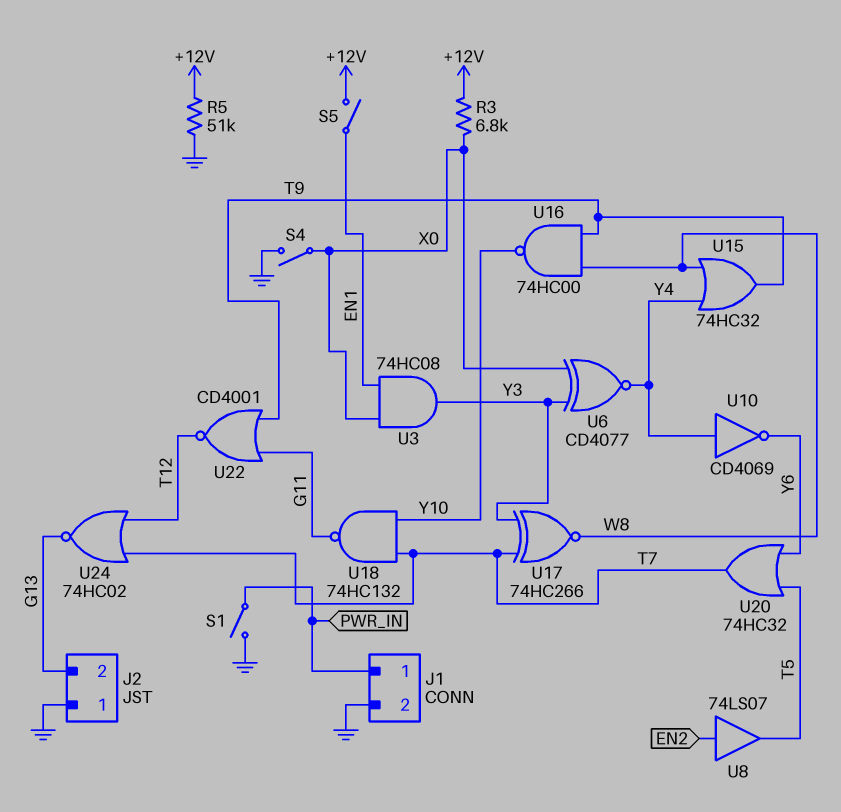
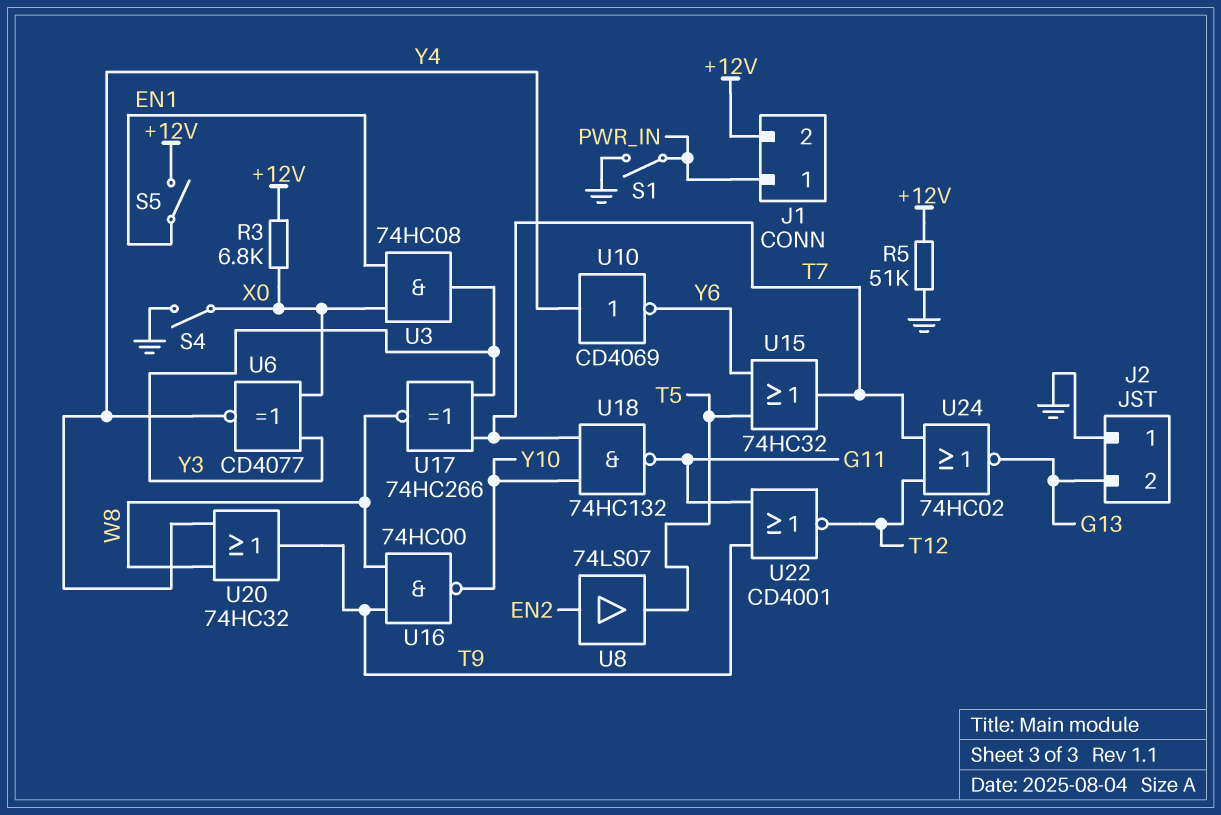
J1 pin 2: GND -> +12V
U15: OR 74HC32 (in W8, in Y4, out T9) -> OR 74HC32 (in T5, in Y6, out T7)
U20: OR 74HC32 (in T5, in Y6, out T7) -> OR 74HC32 (in W8, in Y4, out T9)

